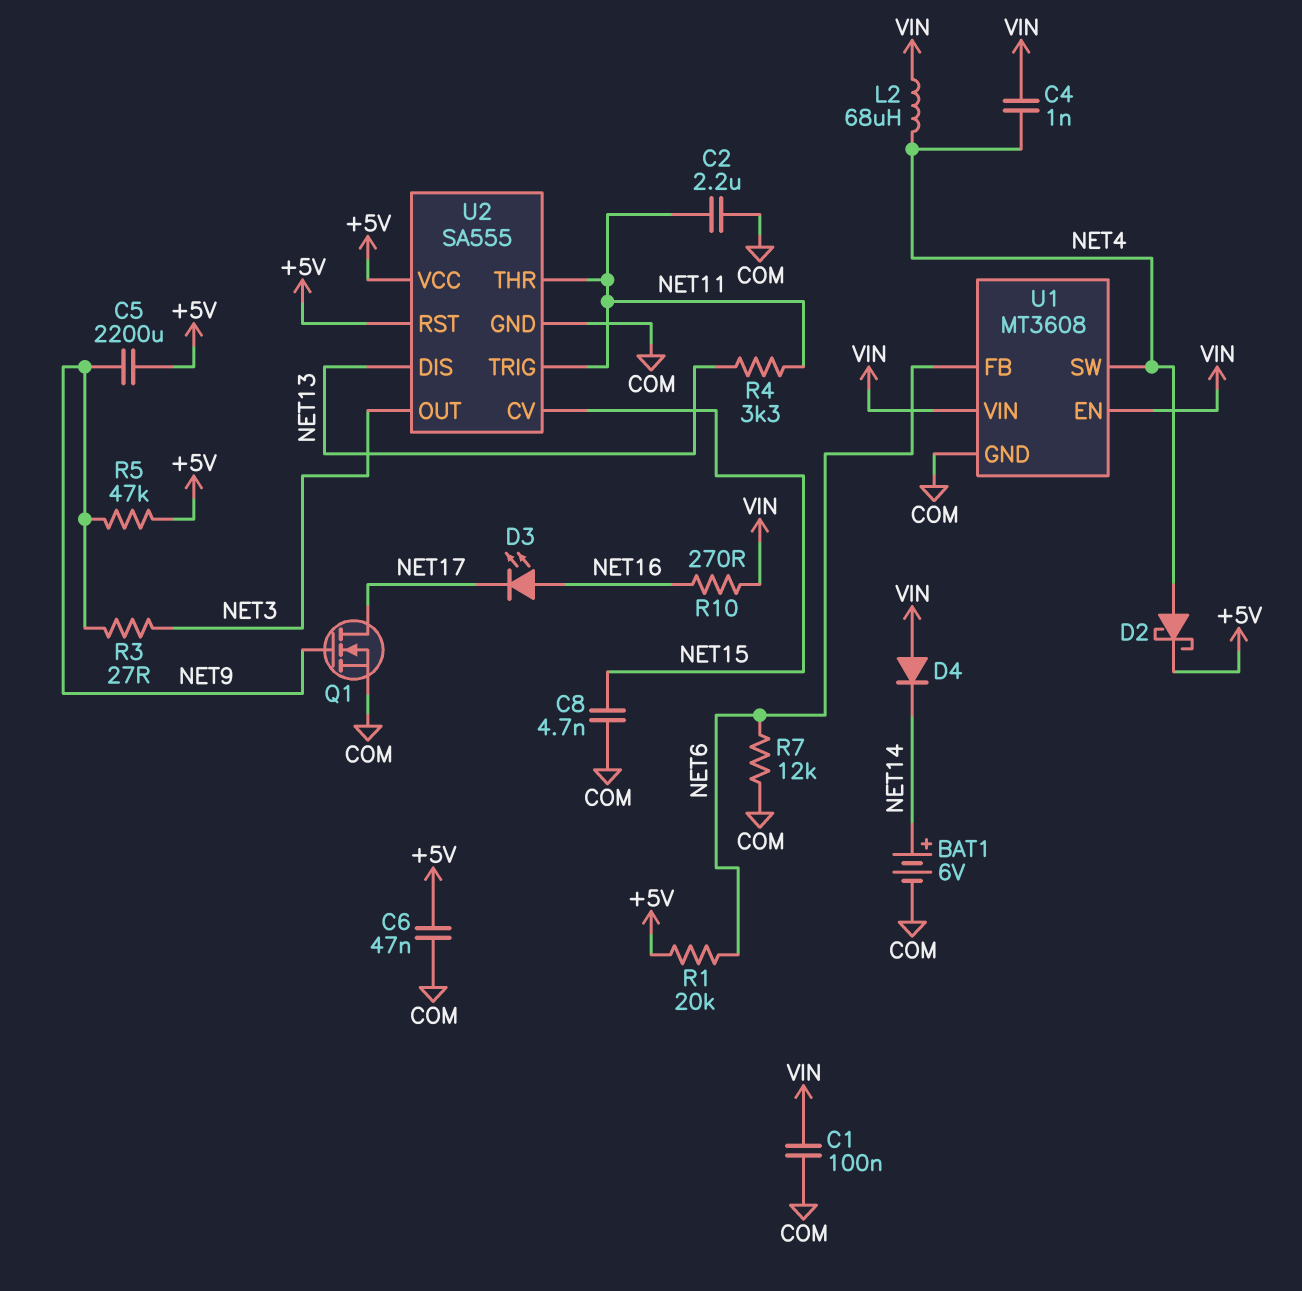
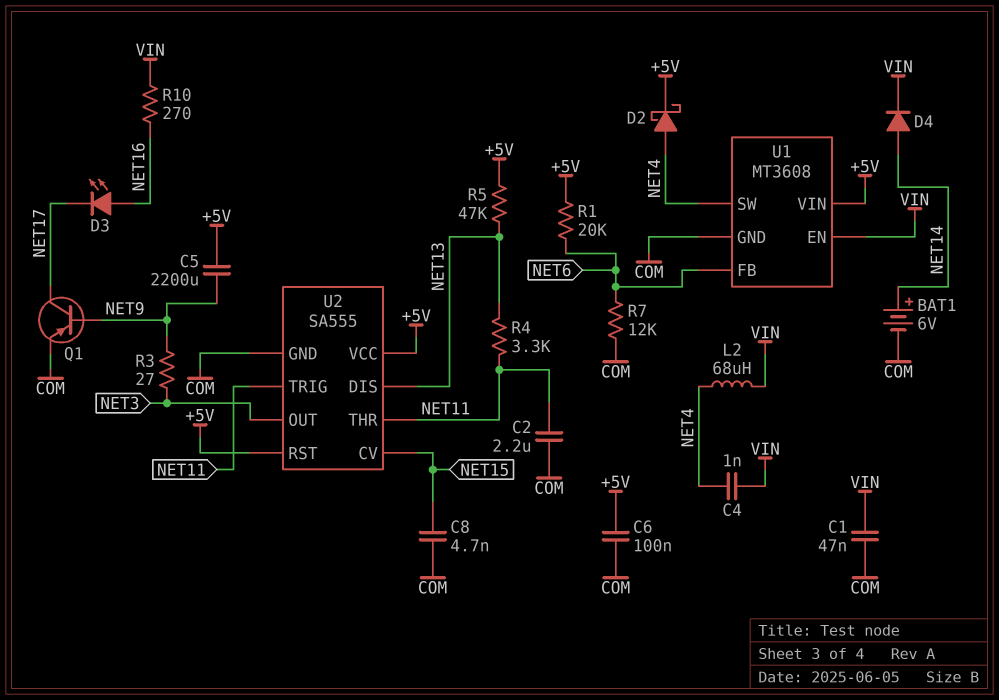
C1: 100nF (COM, VIN) -> 47nF (COM, VIN)
C6: 47nF (+5V, COM) -> 100nF (+5V, COM)
D4: diode (A VIN, K NET14) -> diode (A NET14, K VIN)
Q1: NMOS (G NET9, D NET17, S COM) -> PNP (B NET9, C NET17, E COM)
R5: 47k (+5V, NET9) -> 47k (+5V, NET13)
U1 pin VIN: VIN -> +5V

